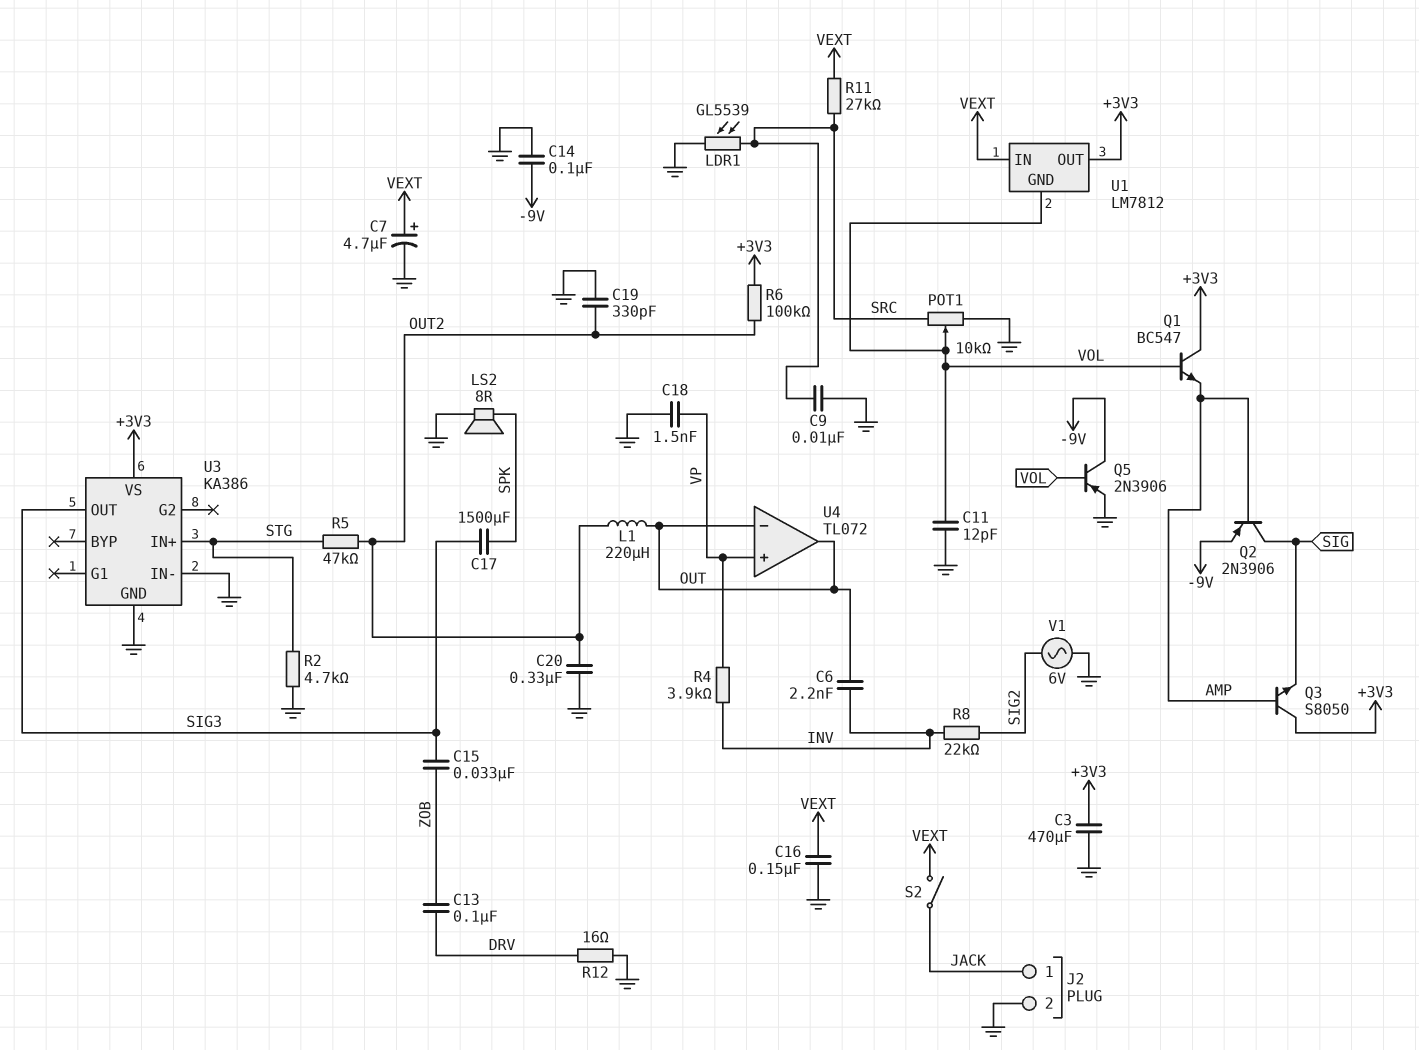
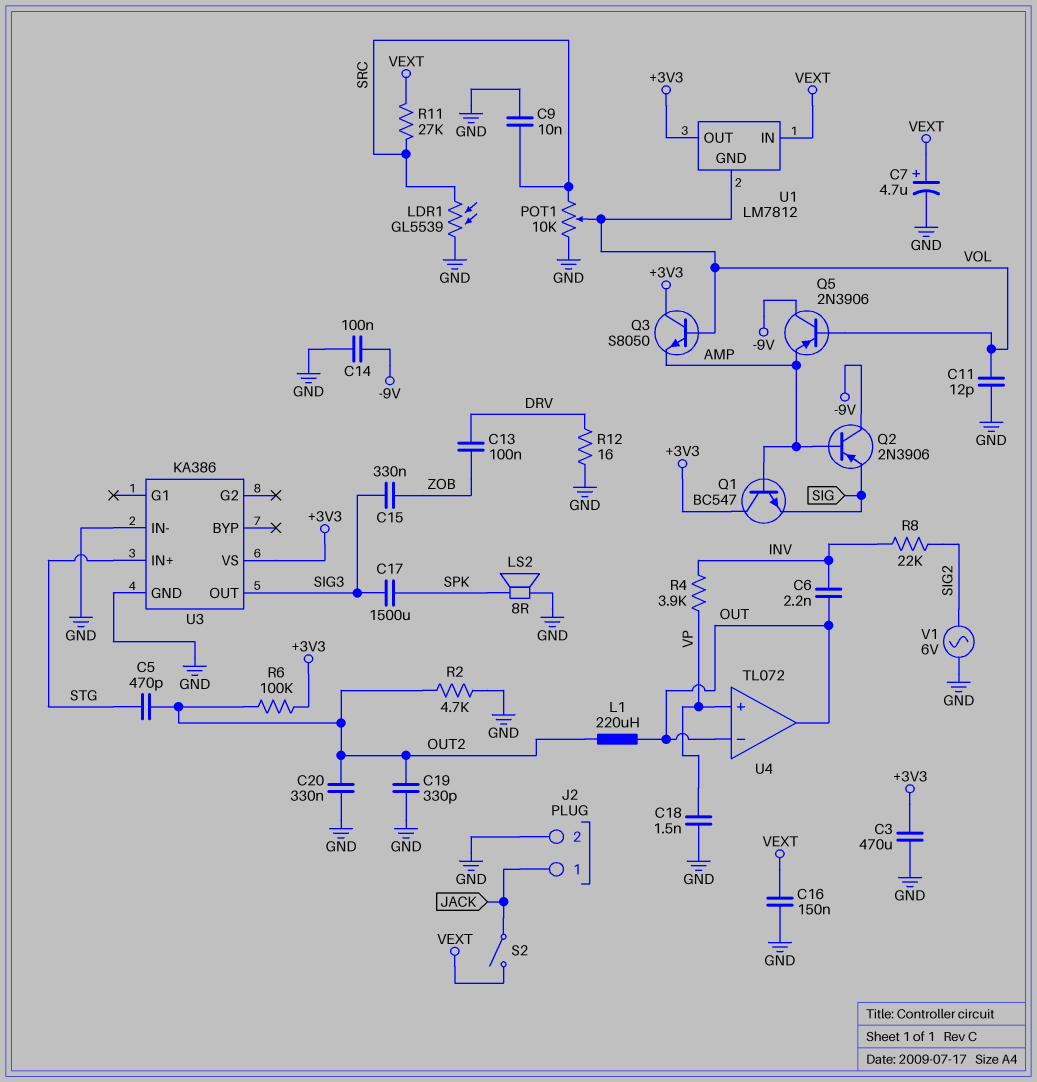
C5: none -> 470pF (OUT2, STG)
C15: 33nF (SIG3, ZOB) -> 330nF (SIG3, ZOB)
Q1: NPN BC547 (B VOL, C +3V3, E AMP) -> NPN BC547 (B AMP, C +3V3, E SIG)
Q2: PNP 2N3906 (B AMP, C SIG, E -9V) -> PNP 2N3906 (B AMP, C -9V, E SIG)
Q3: NPN S8050 (B AMP, C +3V3, E SIG) -> NPN S8050 (B VOL, C +3V3, E AMP)
Q5: PNP 2N3906 (B VOL, C -9V, E GND) -> PNP 2N3906 (B VOL, C -9V, E AMP)
R2: 4.7k (GND, STG) -> 4.7k (GND, OUT2)
R5: 47k (OUT2, STG) -> none

